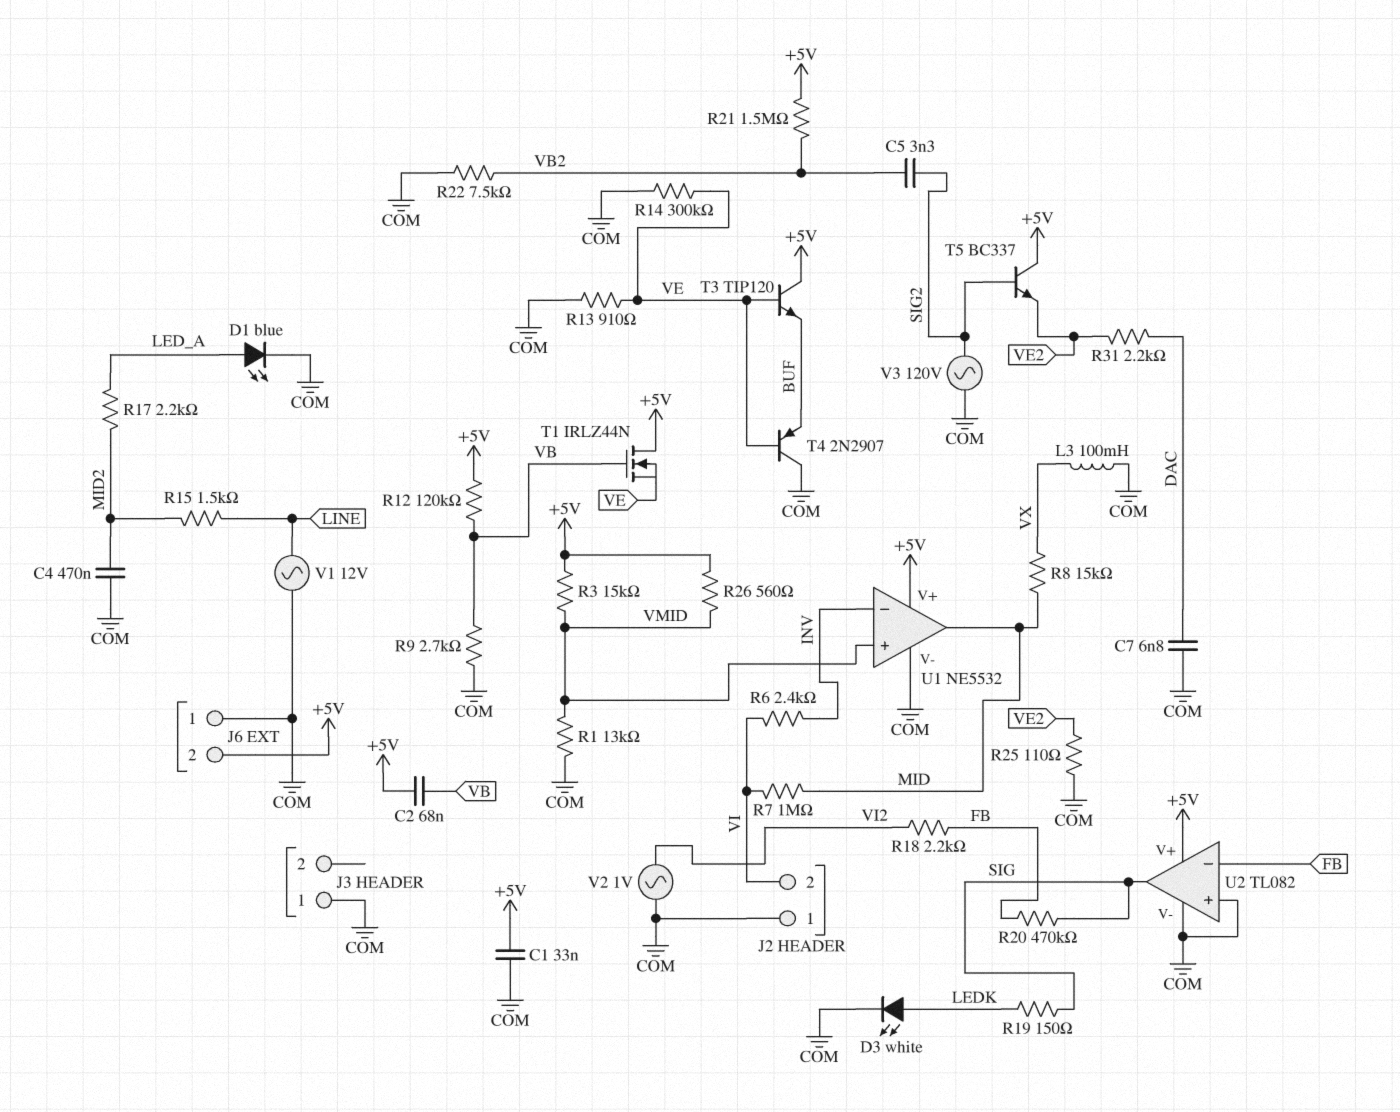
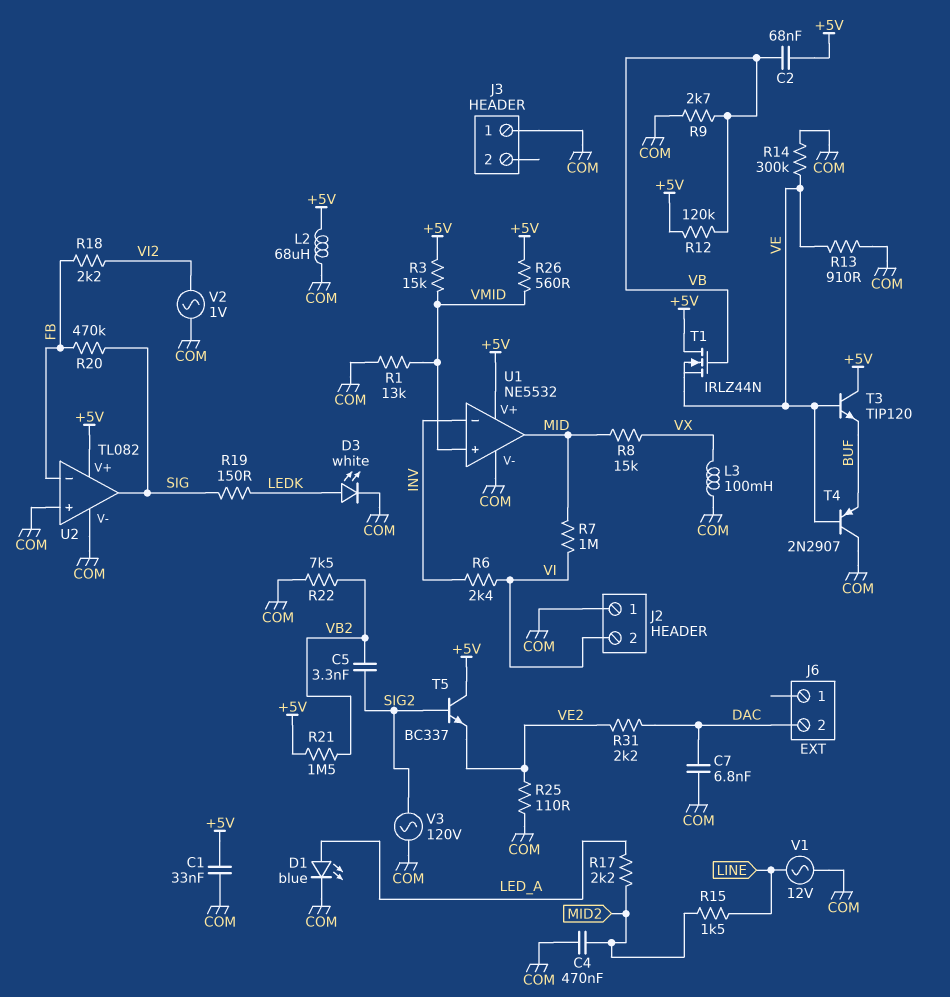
J6 pin 1: COM -> none
J6 pin 2: +5V -> DAC
L2: none -> 68uH (+5V, COM)

